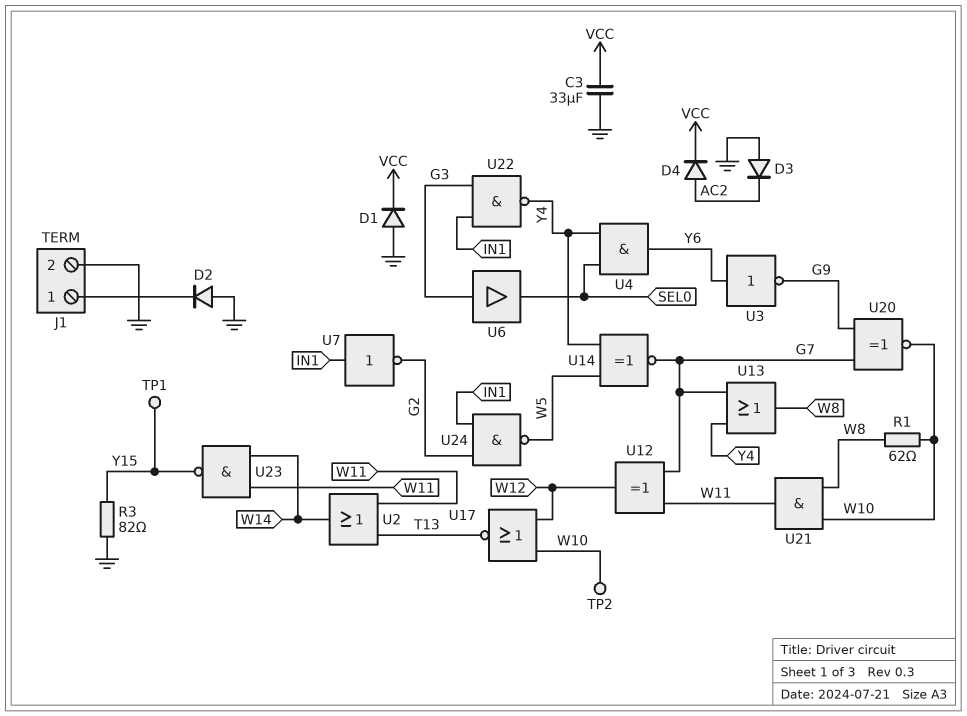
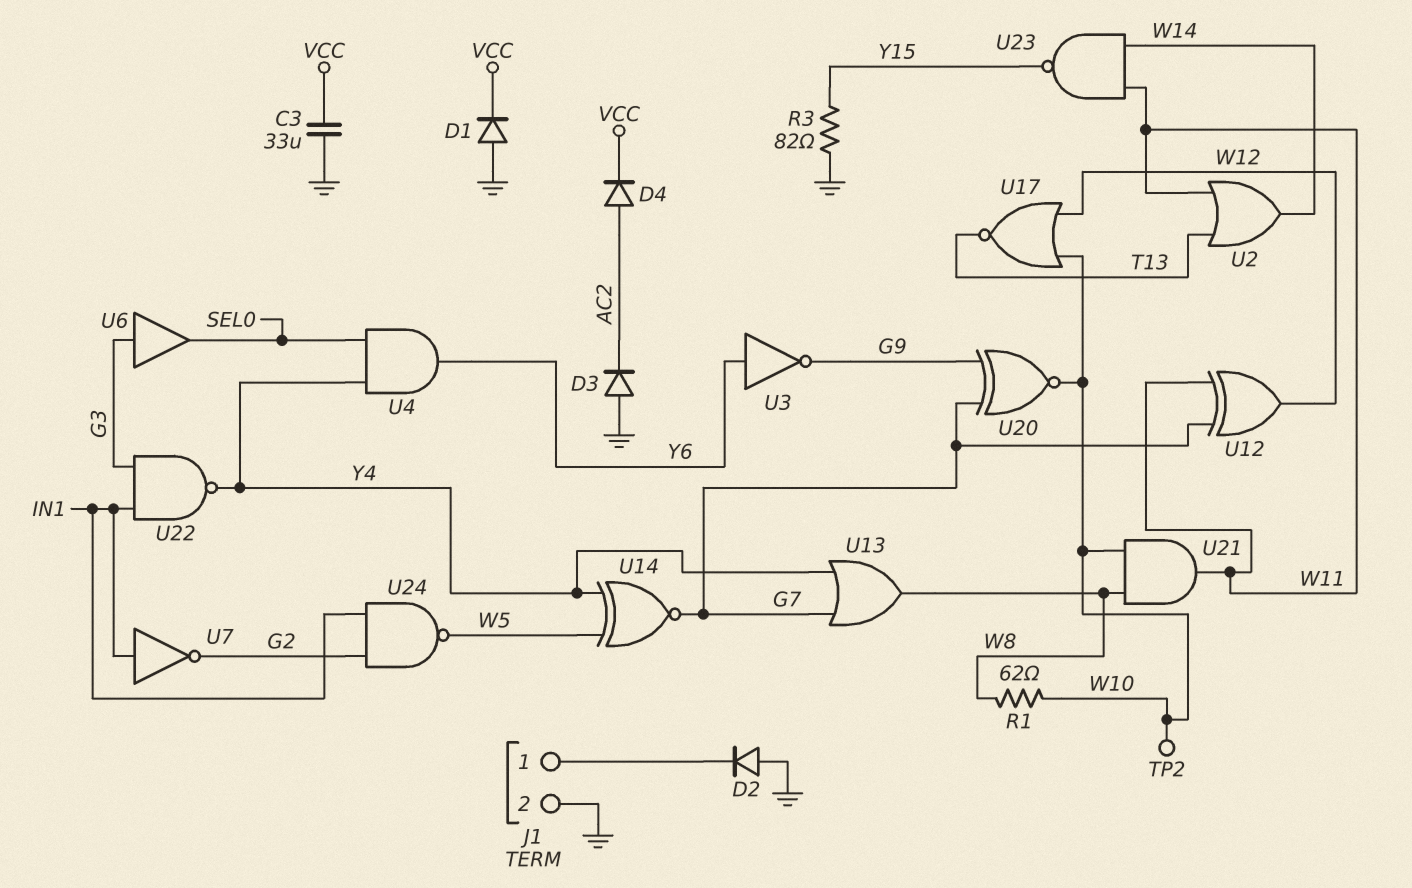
TP1: test point (Y15) -> none

